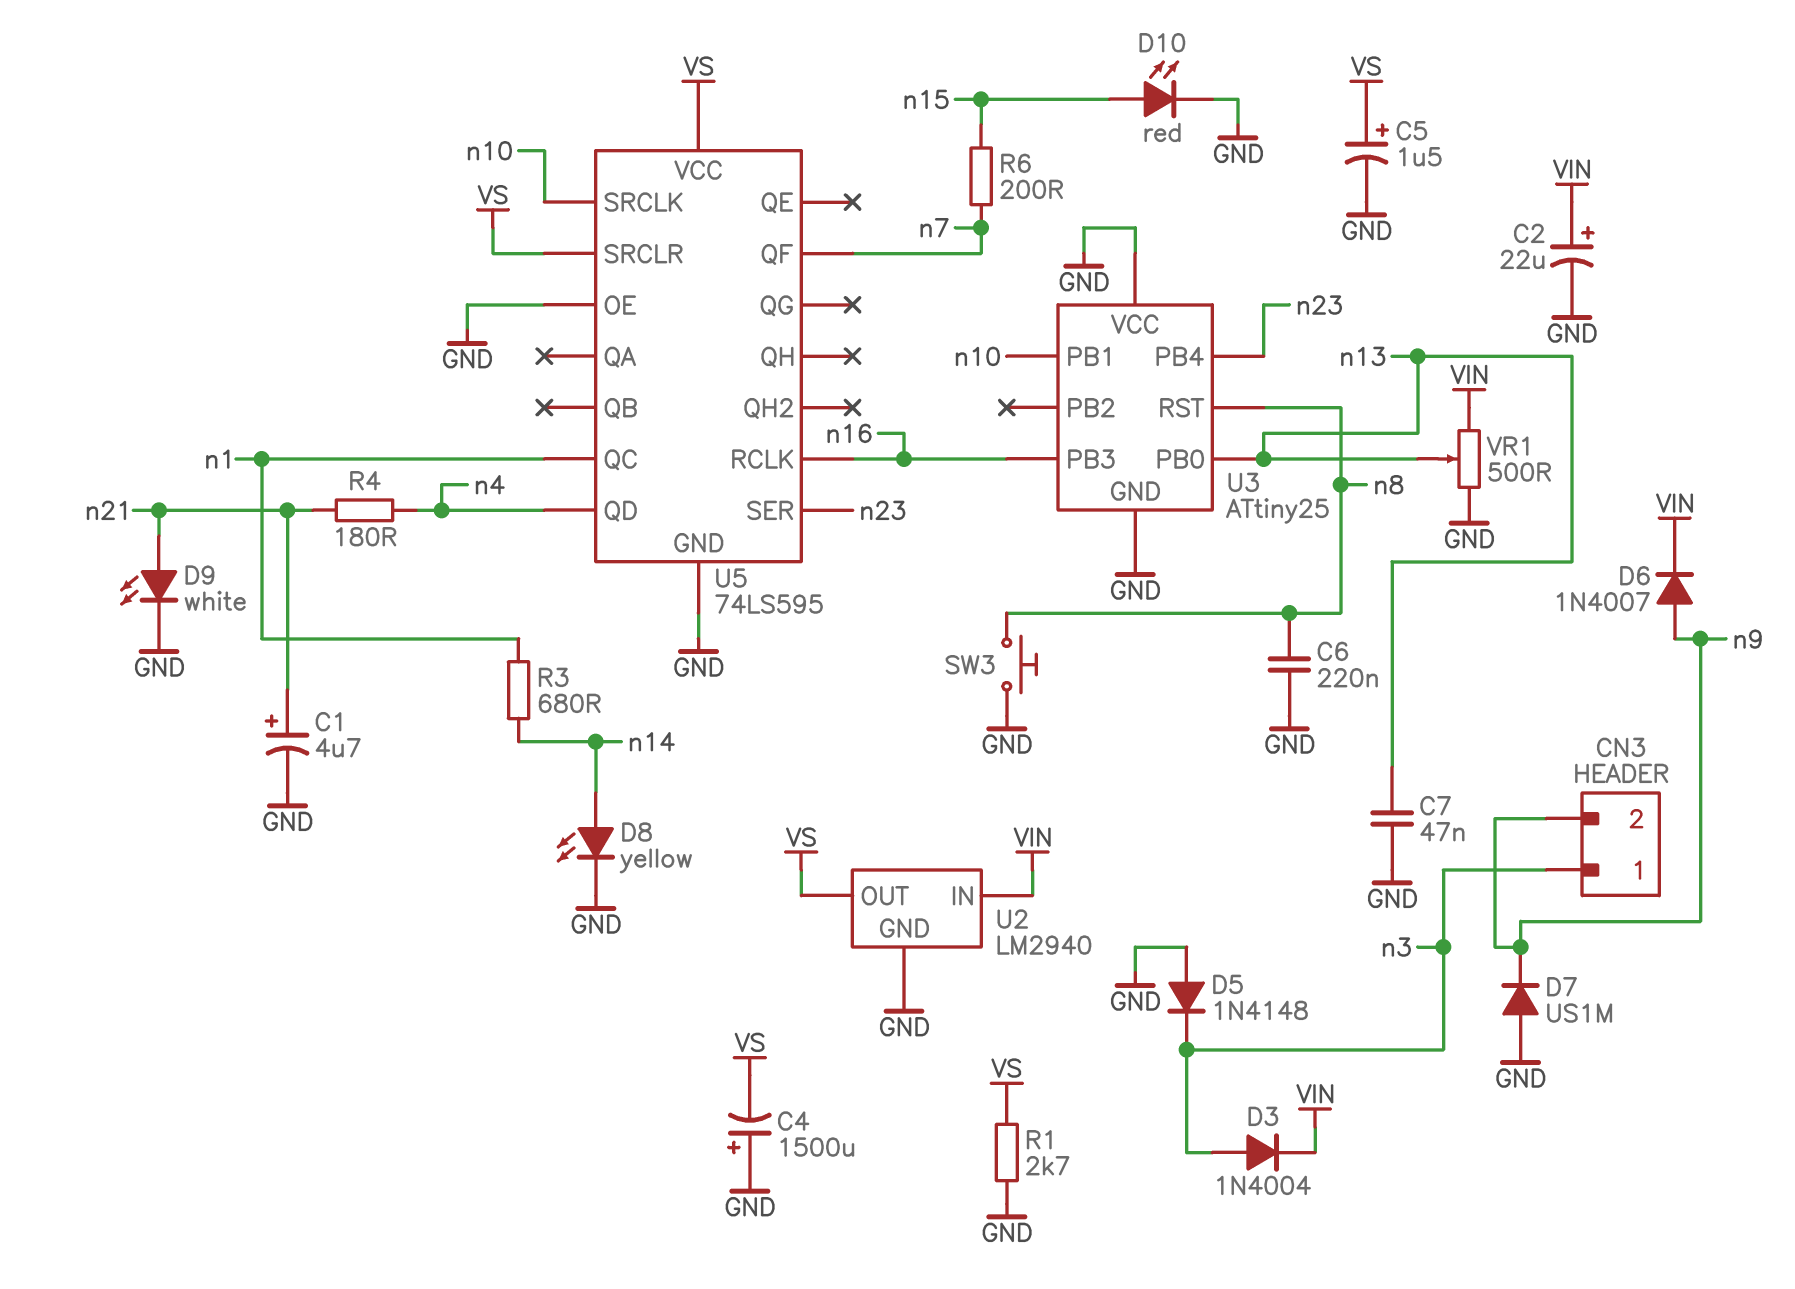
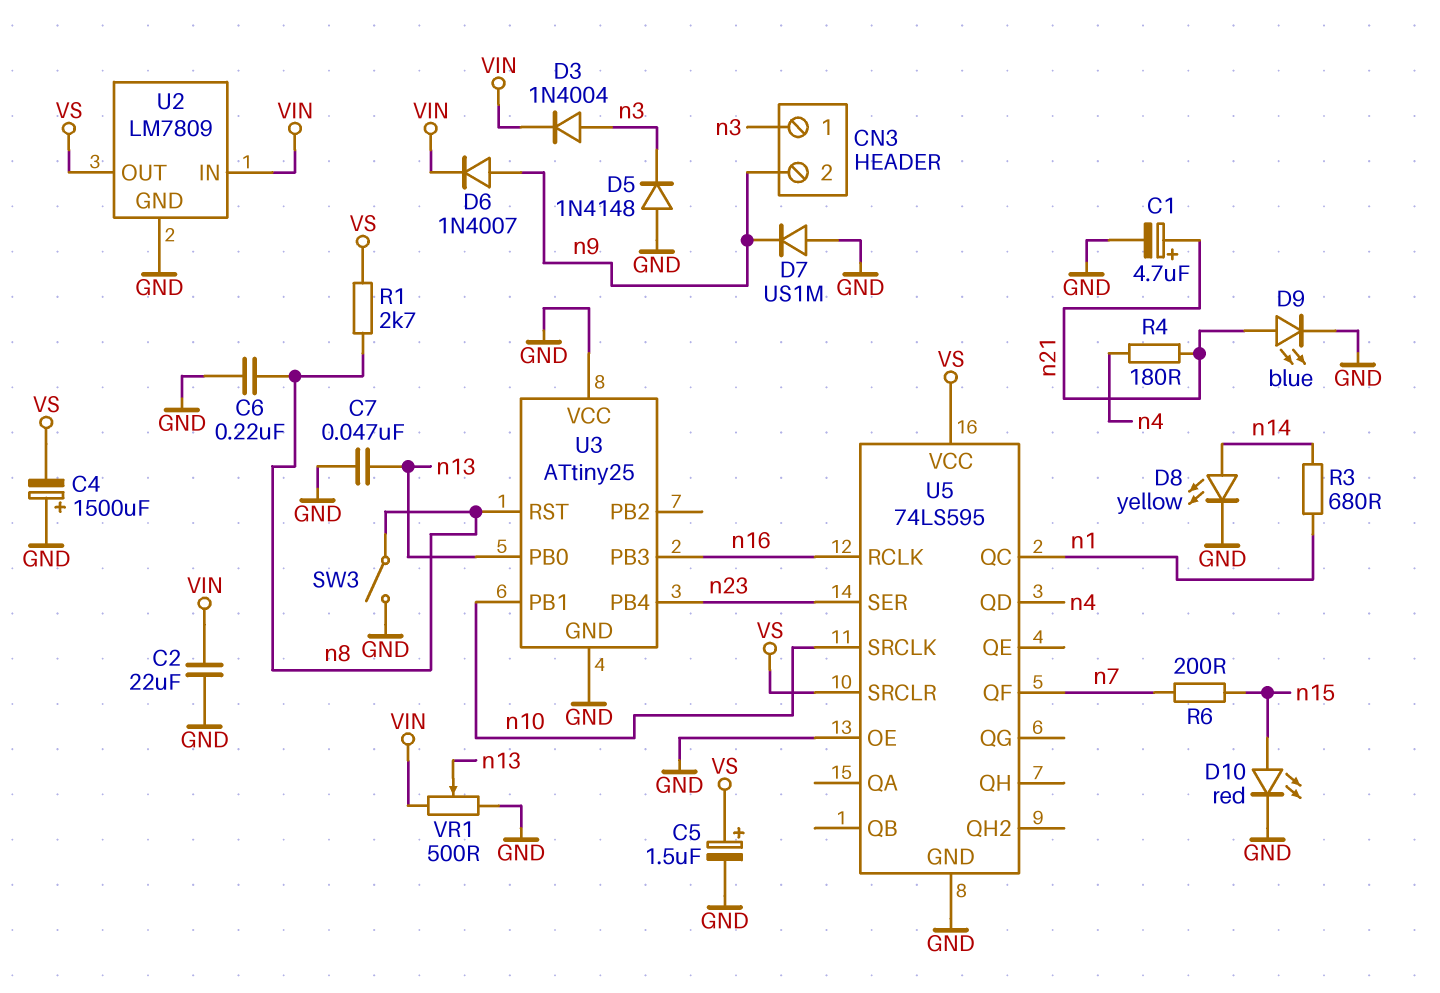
C2: 22uF (plus VIN, minus GND) -> 22uF (GND, VIN)
D9: LED white (A n21, K GND) -> LED blue (A n21, K GND)
R1: 2.7k (GND, VS) -> 2.7k (VS, n8)
SW3: button (GND, n8) -> switch (GND, n8)
U2: LM2940 -> LM7809

